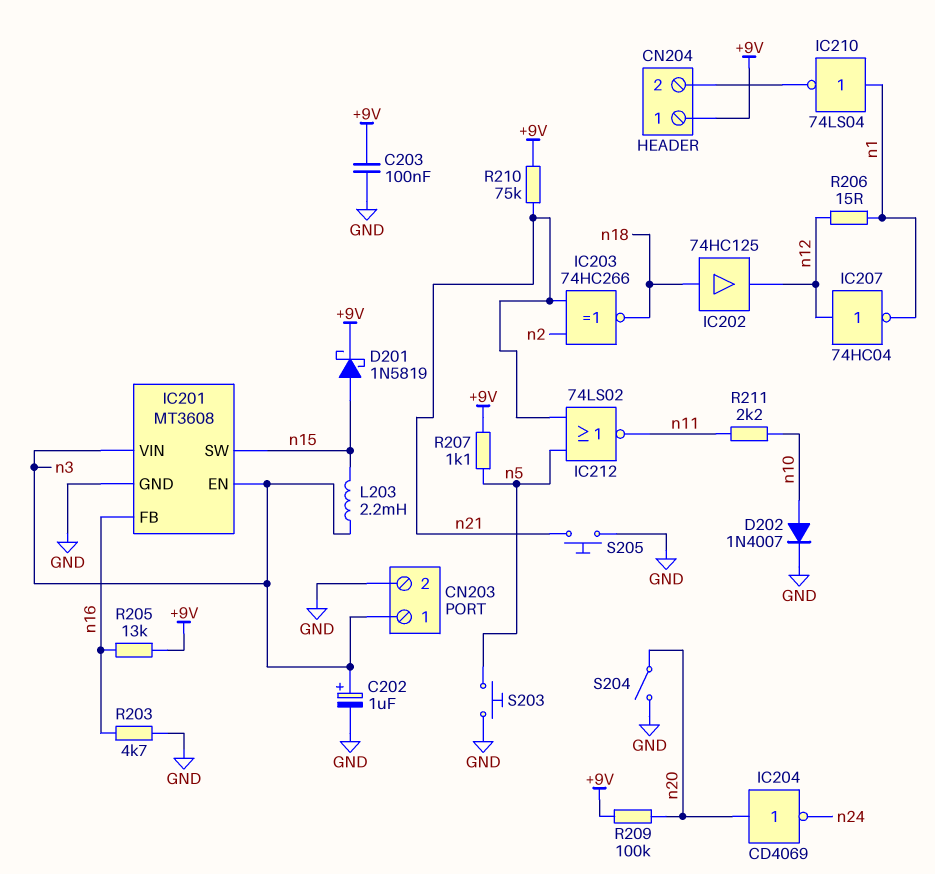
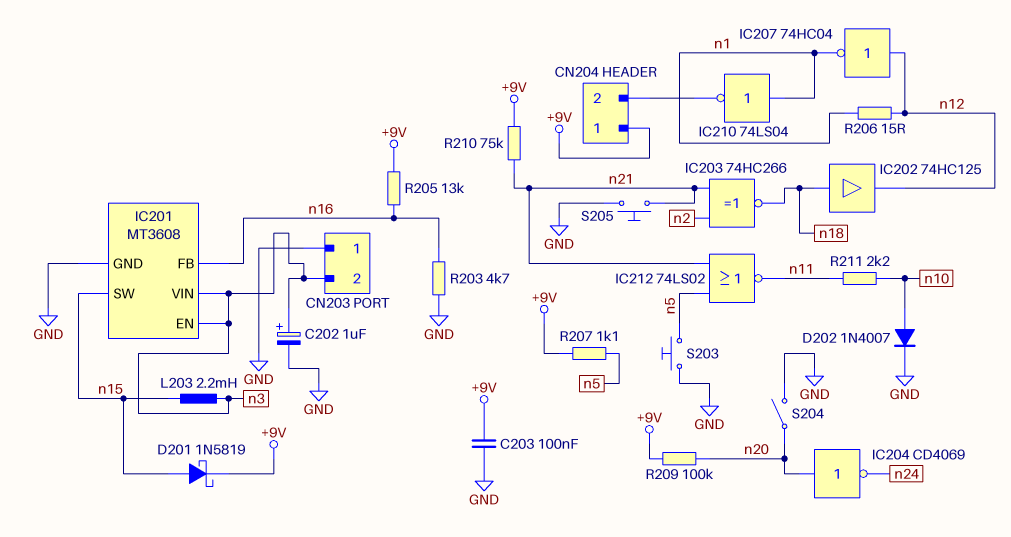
CN203 pin 1: n3 -> GND
CN203 pin 2: GND -> n3

